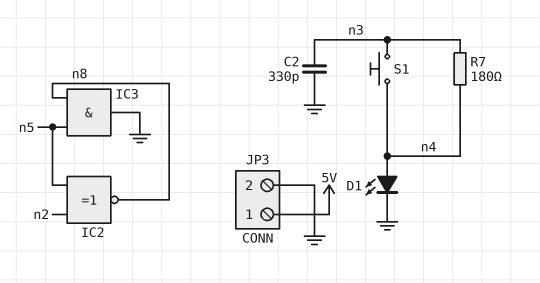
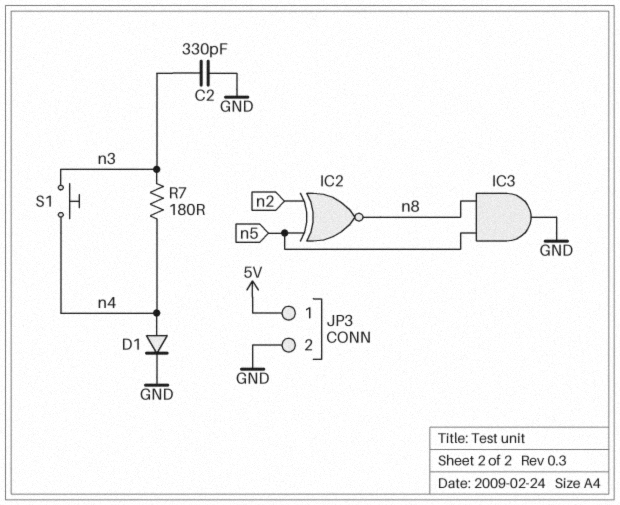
D1: LED (A n4, K GND) -> diode (A n4, K GND)

